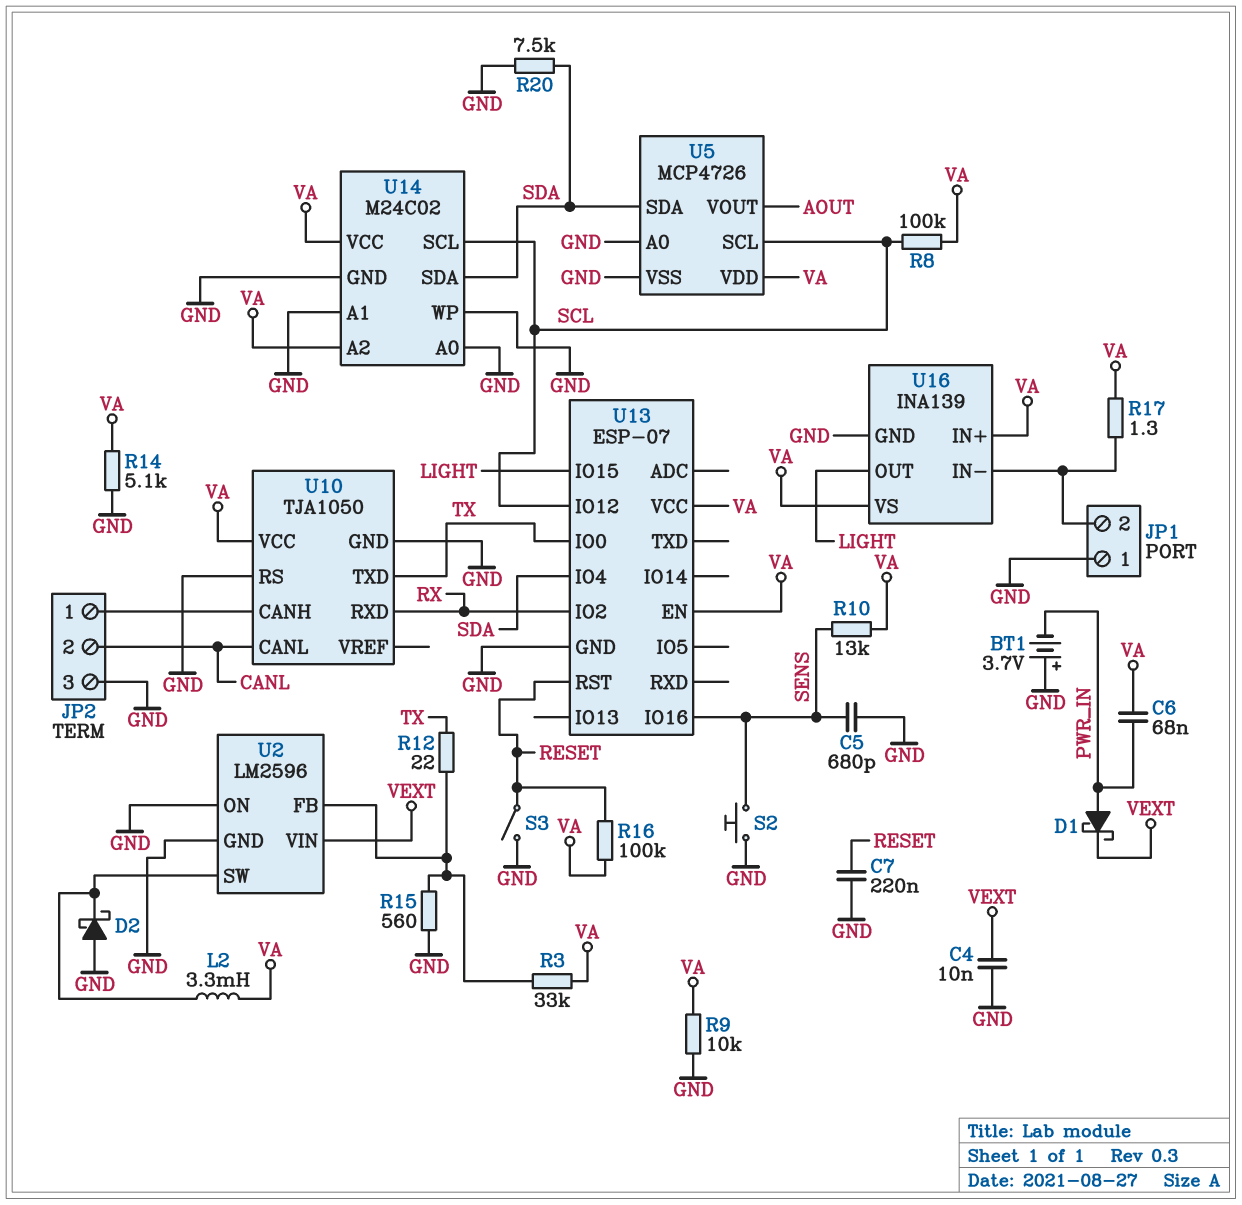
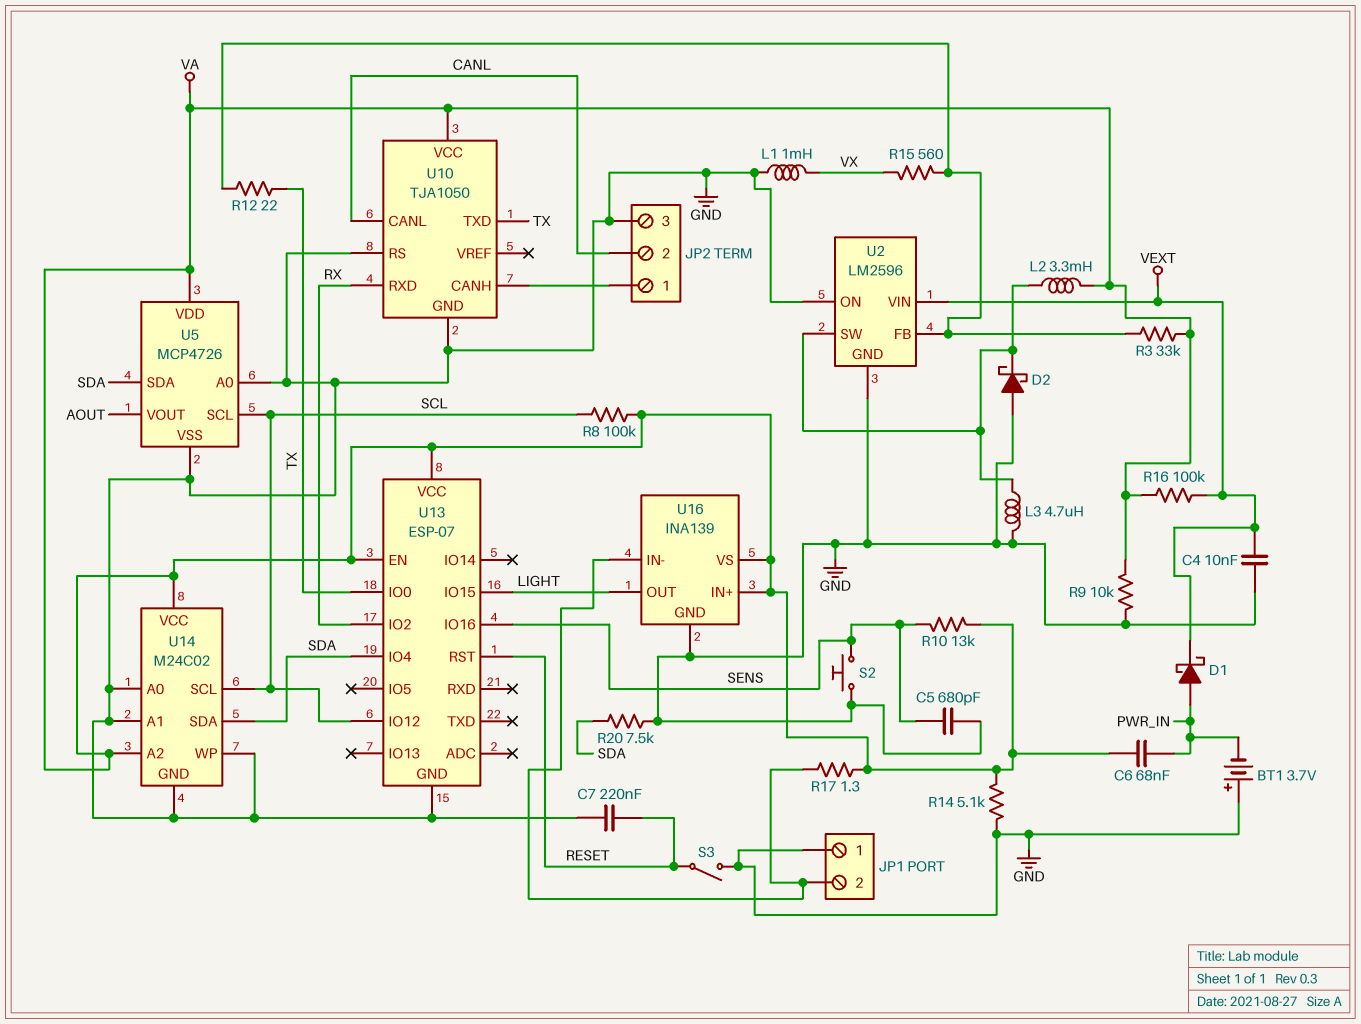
L1: none -> 1mH (GND, VX)
L3: none -> 4.7uH (GND, U2/SW)
R15: 560 (GND, U2/FB) -> 560 (U2/FB, VX)
R16: 100k (RESET, VA) -> 100k (VA, VEXT)

